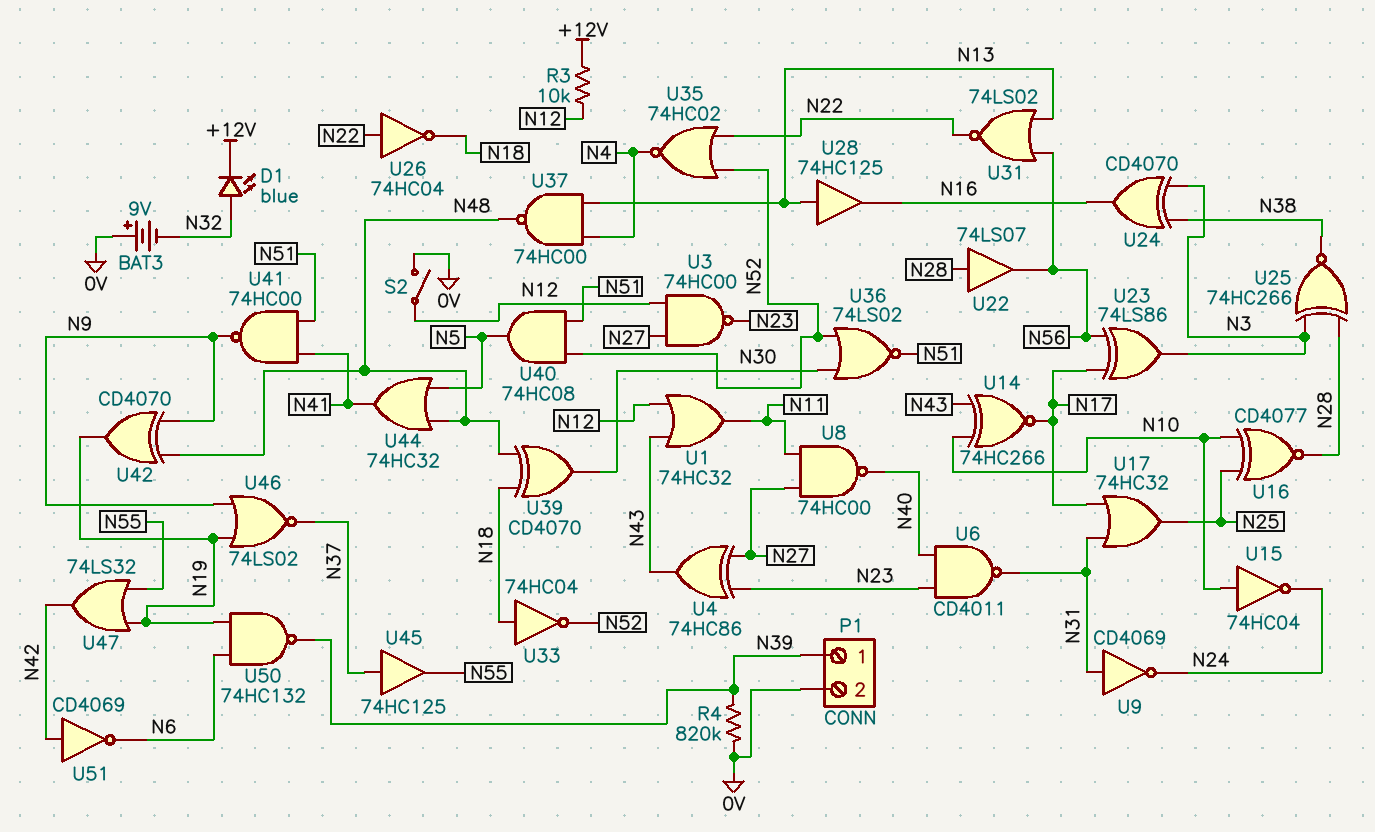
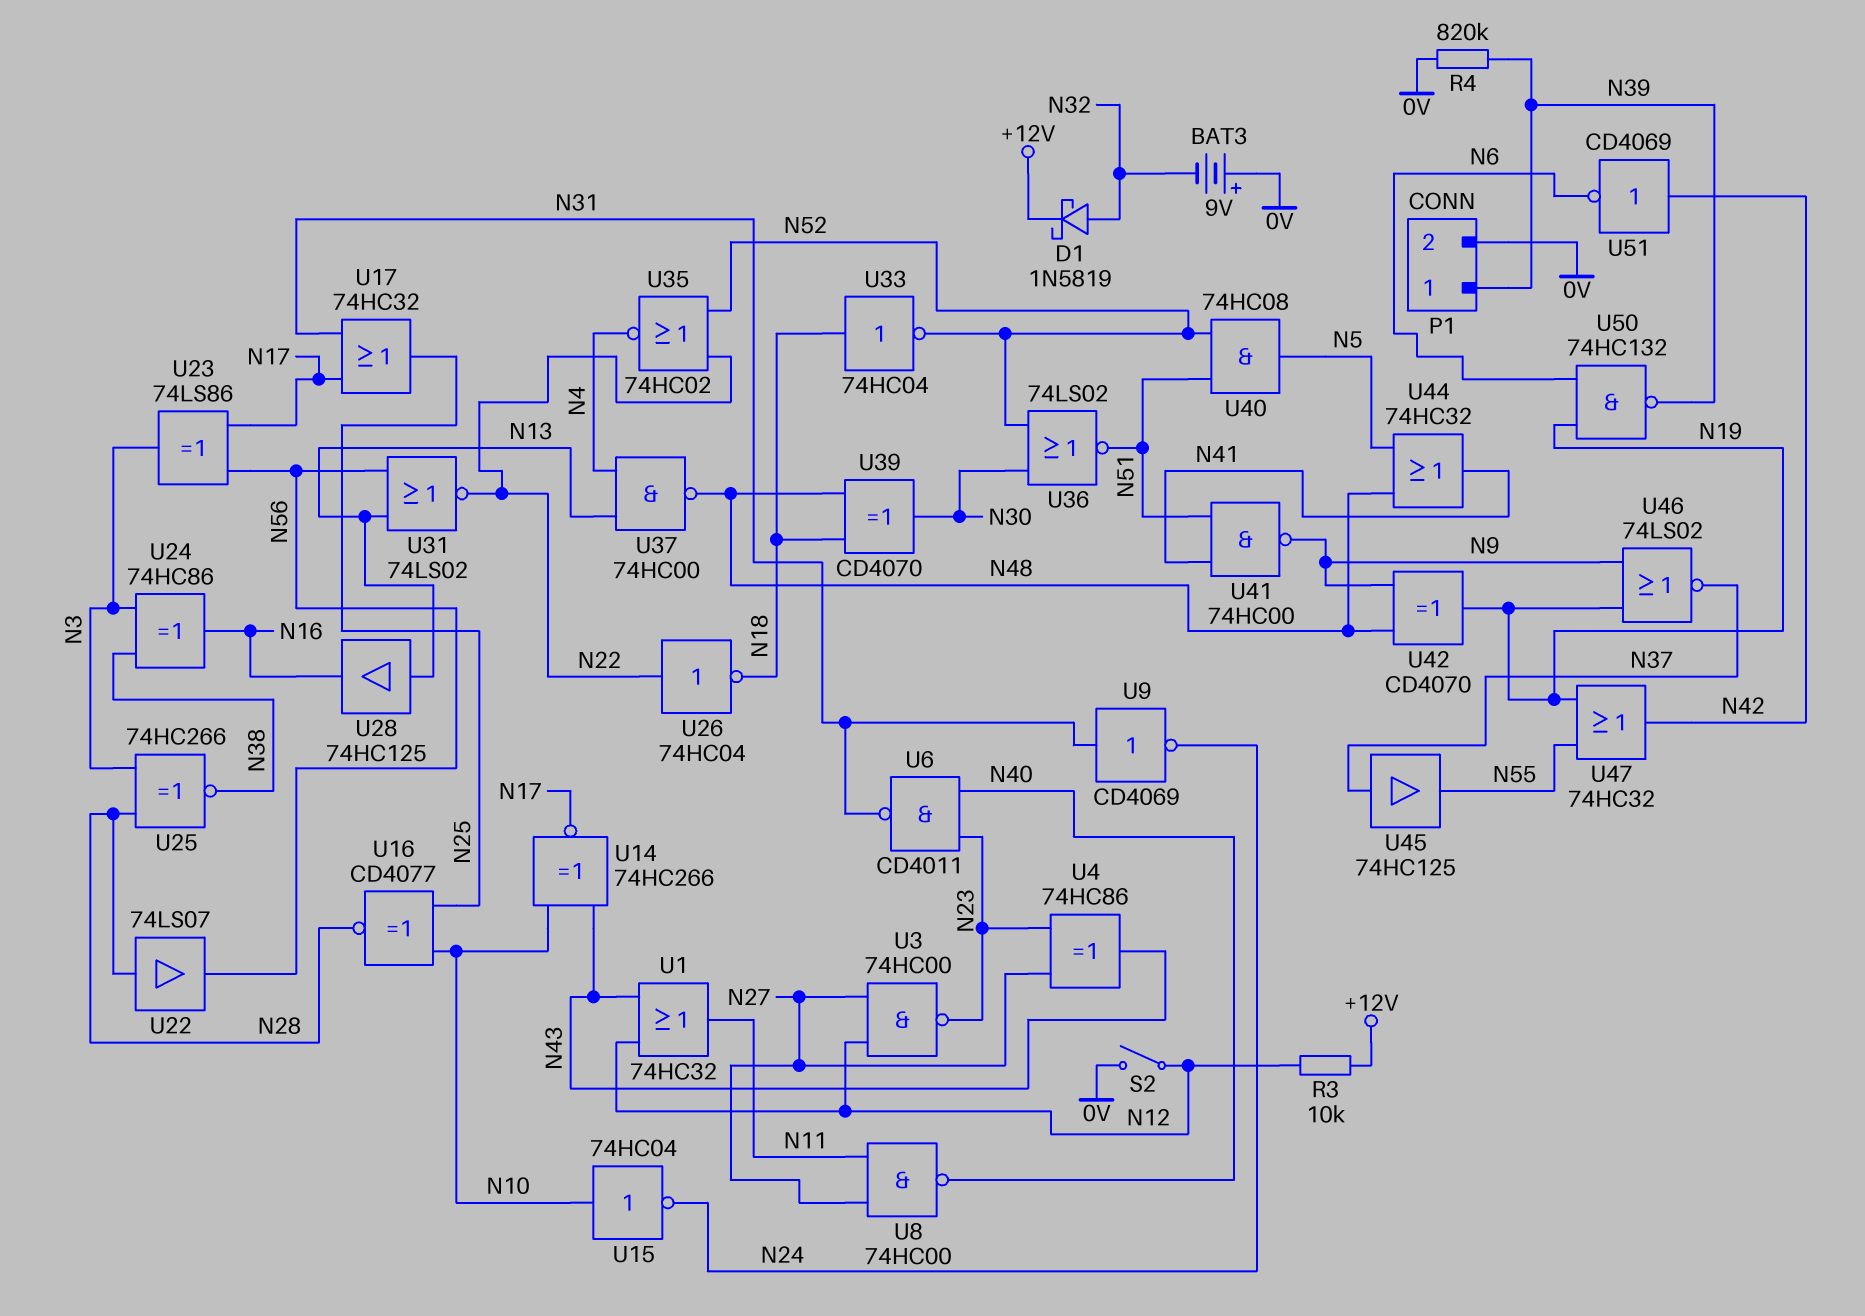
D1: LED blue (A N32, K +12V) -> schottky 1N5819 (A N32, K +12V)
U24: XOR CD4070 (in N3, in N38, out N16) -> XOR 74HC86 (in N3, in N38, out N16)
U47: OR 74LS32 (in N19, in N55, out N42) -> OR 74HC32 (in N19, in N55, out N42)

